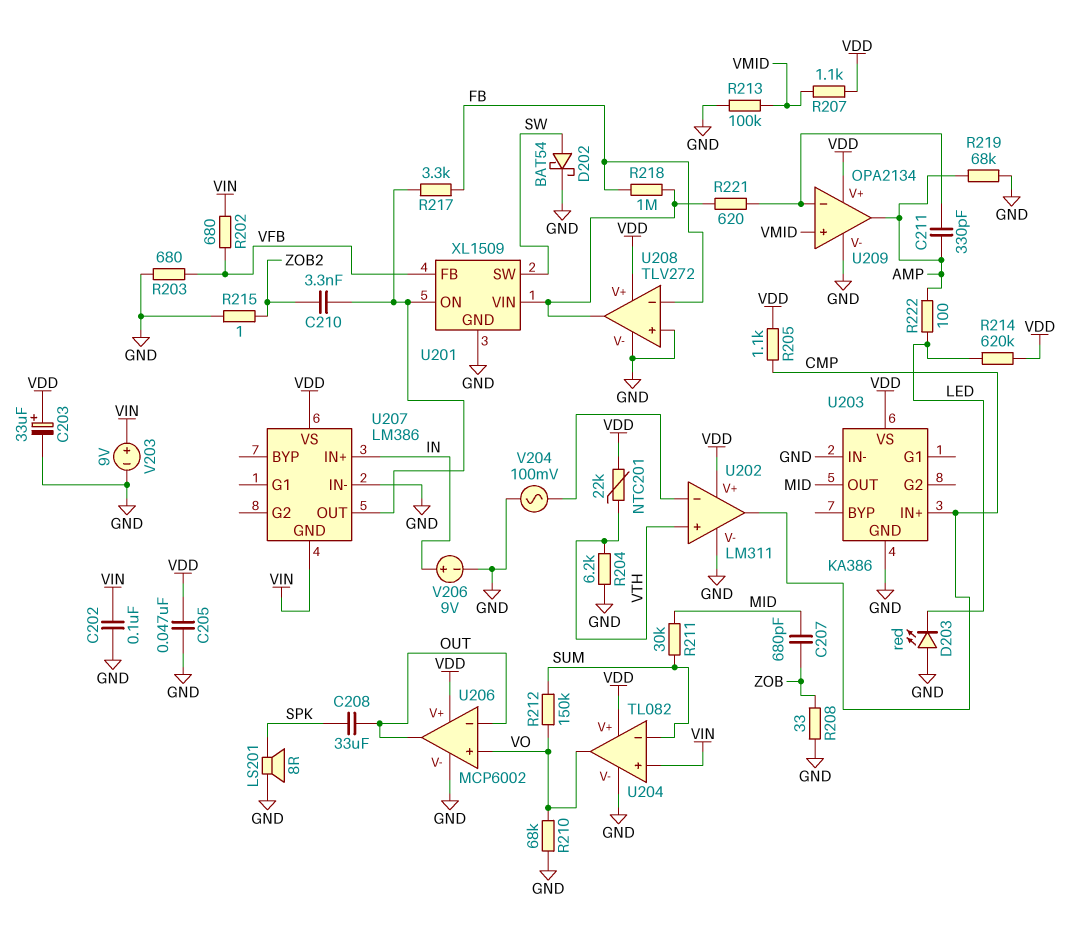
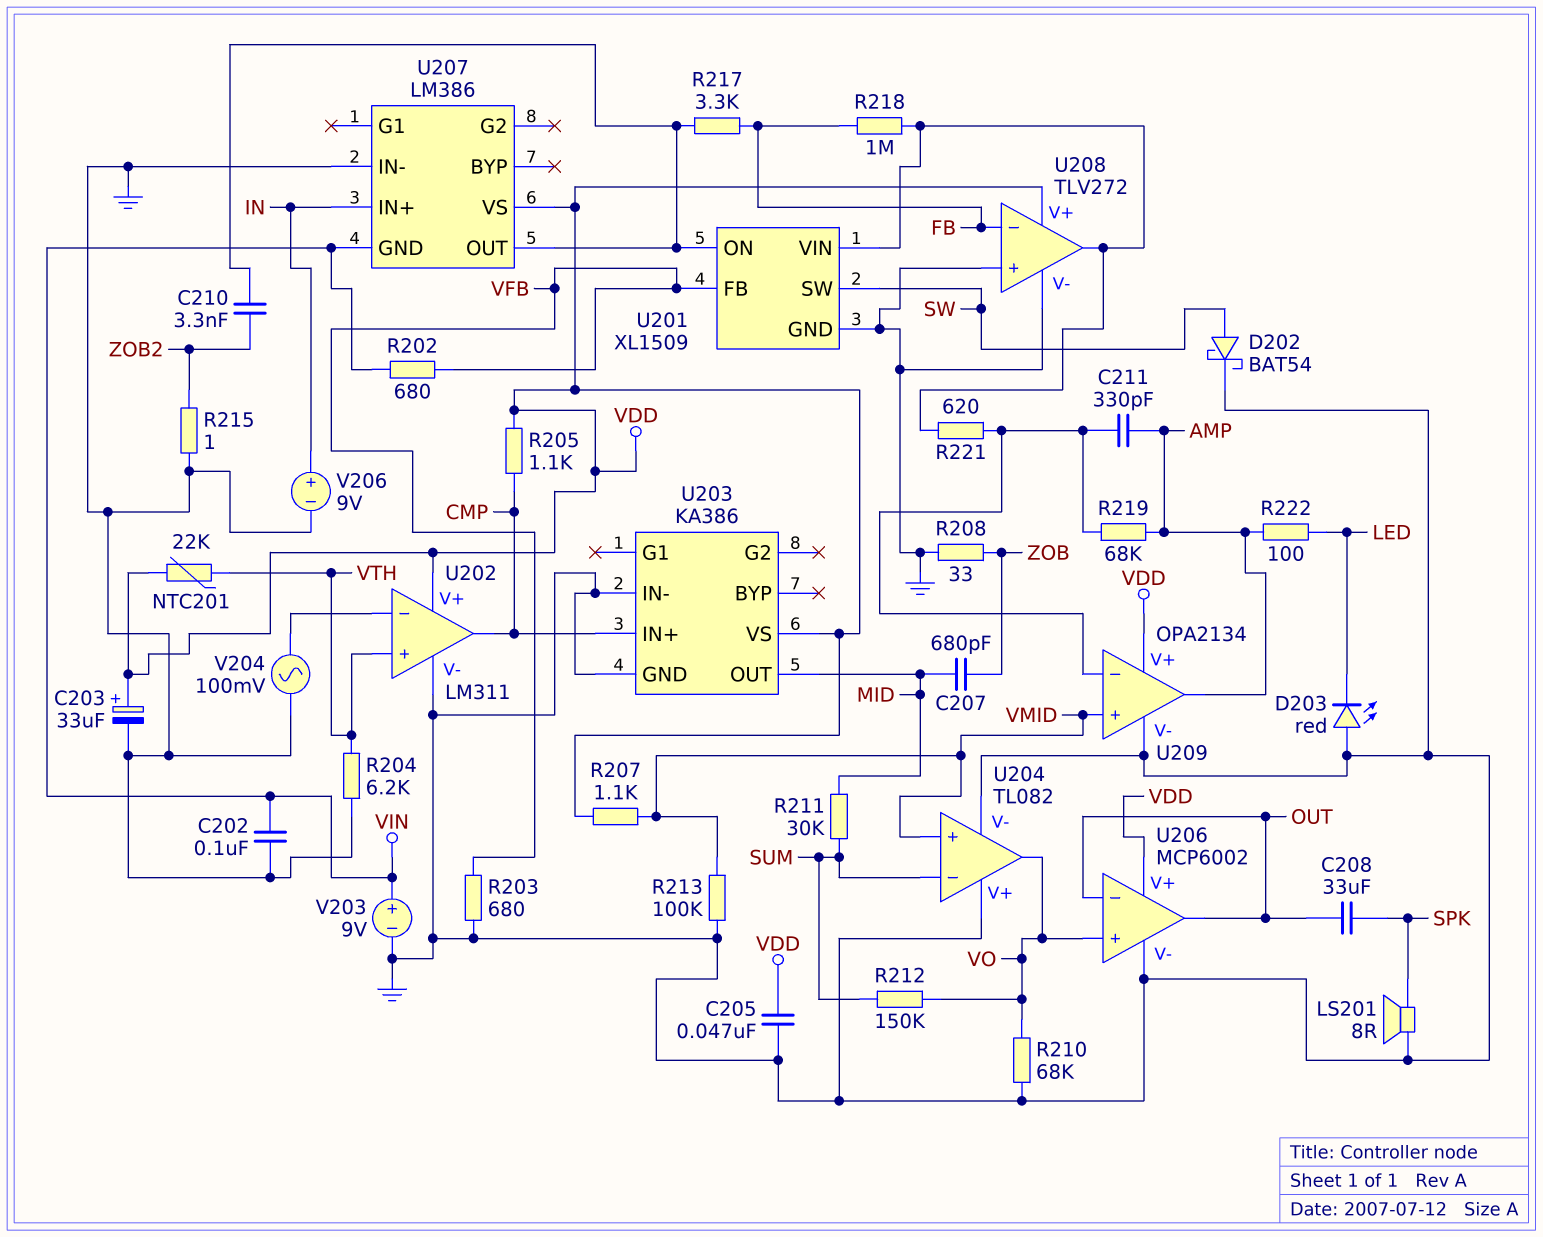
R214: 620k (LED, VDD) -> none
R219: 68k (AMP, GND) -> 68k (AMP, U209/in-)
U204 pin V+: VDD -> GND
U204 pin in+: VIN -> VMID

